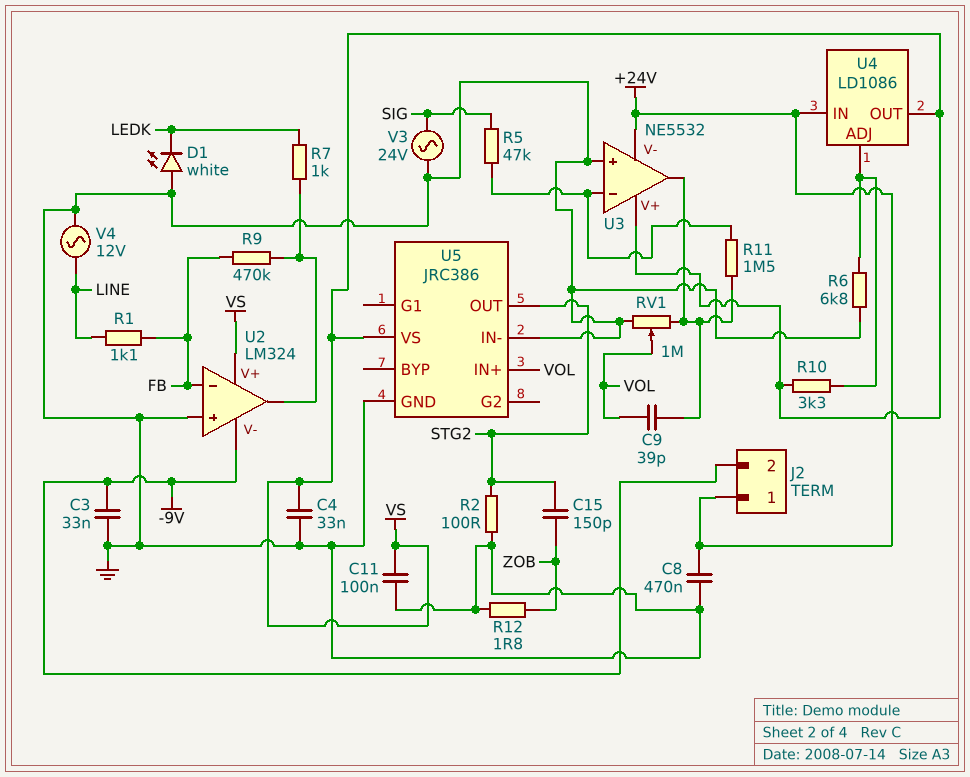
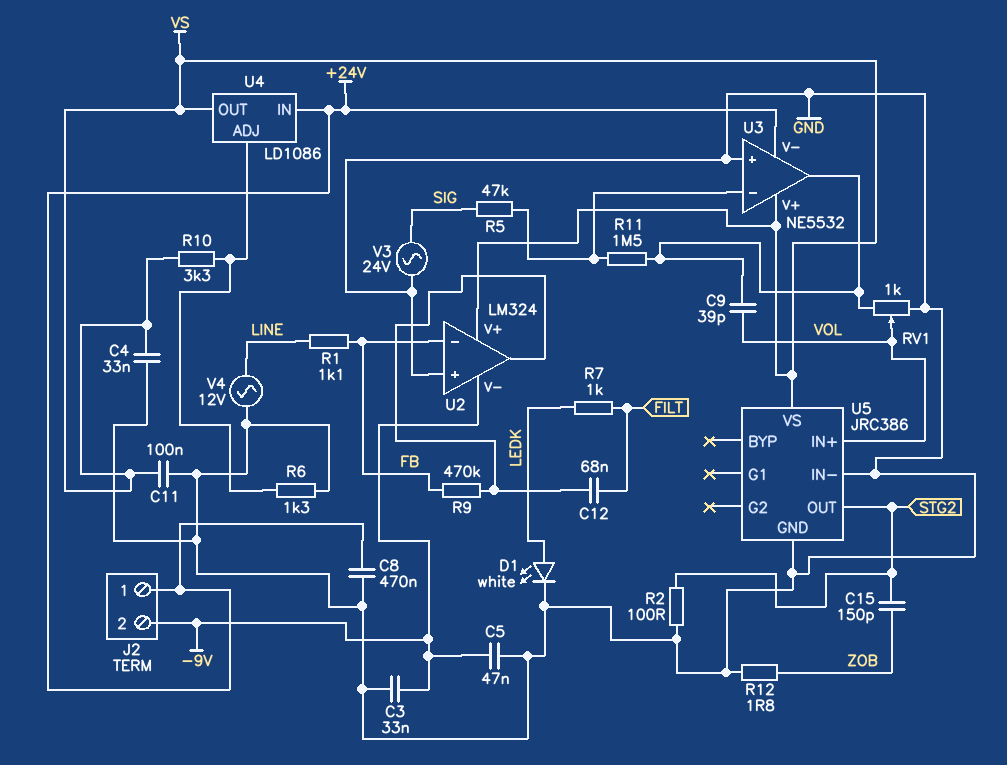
C5: none -> 47nF (-9V, GND)
C12: none -> 68nF (FILT, U2/out)
D1: LED white (A GND, K LEDK) -> LED white (A LEDK, K GND)
R6: 6.8k (GND, U4/ADJ) -> 1.3k (GND, U4/ADJ)
R7: 1k (LEDK, U2/out) -> 1k (FILT, LEDK)
RV1: 1M (GND, U3/out, wiper VOL) -> 1k (GND, U3/out, wiper VOL)

